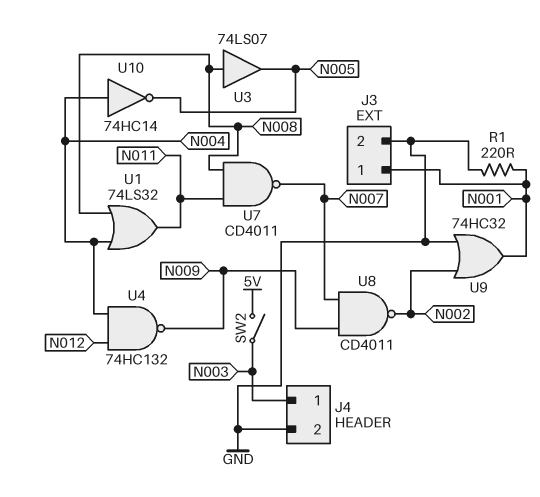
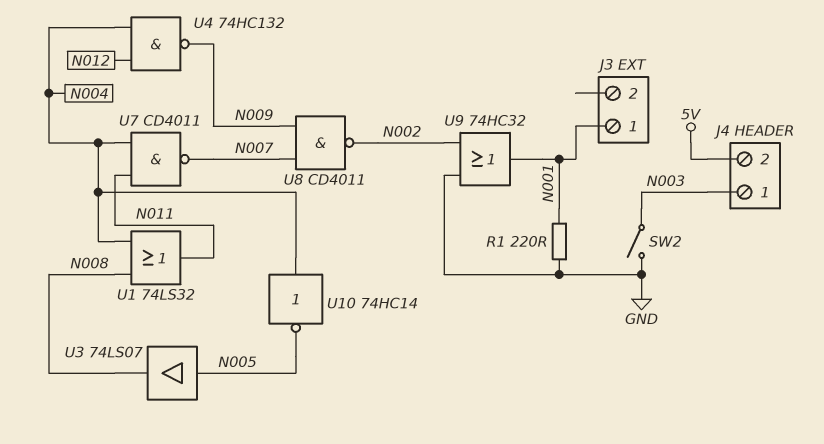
J3 pin 2: GND -> none
J4 pin 2: GND -> 5V
SW2: switch (5V, N003) -> switch (GND, N003)
U3: buffer 74LS07 (in N008, out N005) -> buffer 74LS07 (in N005, out N008)
U7: NAND CD4011 (in N008, in N011, out N007) -> NAND CD4011 (in N004, in N011, out N007)

